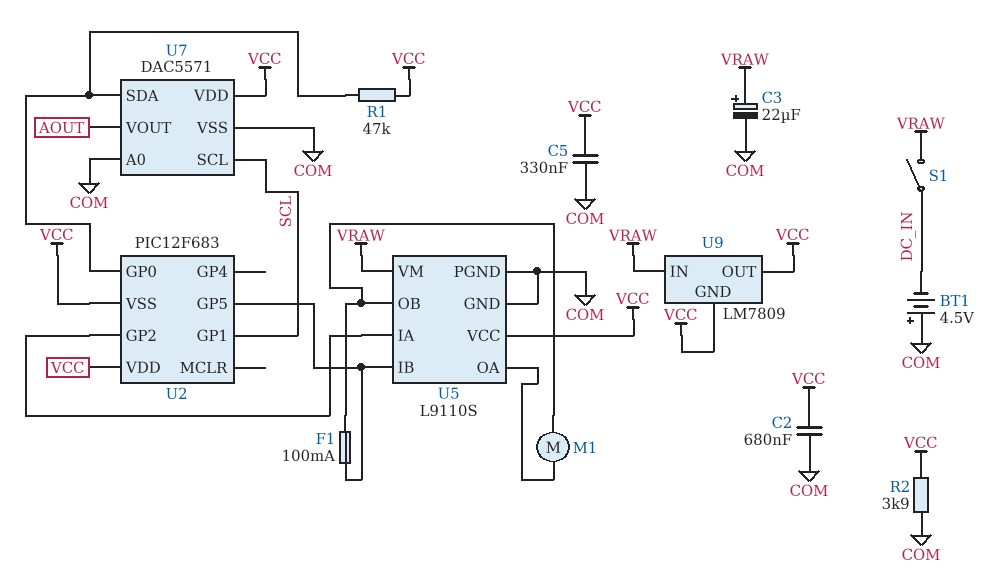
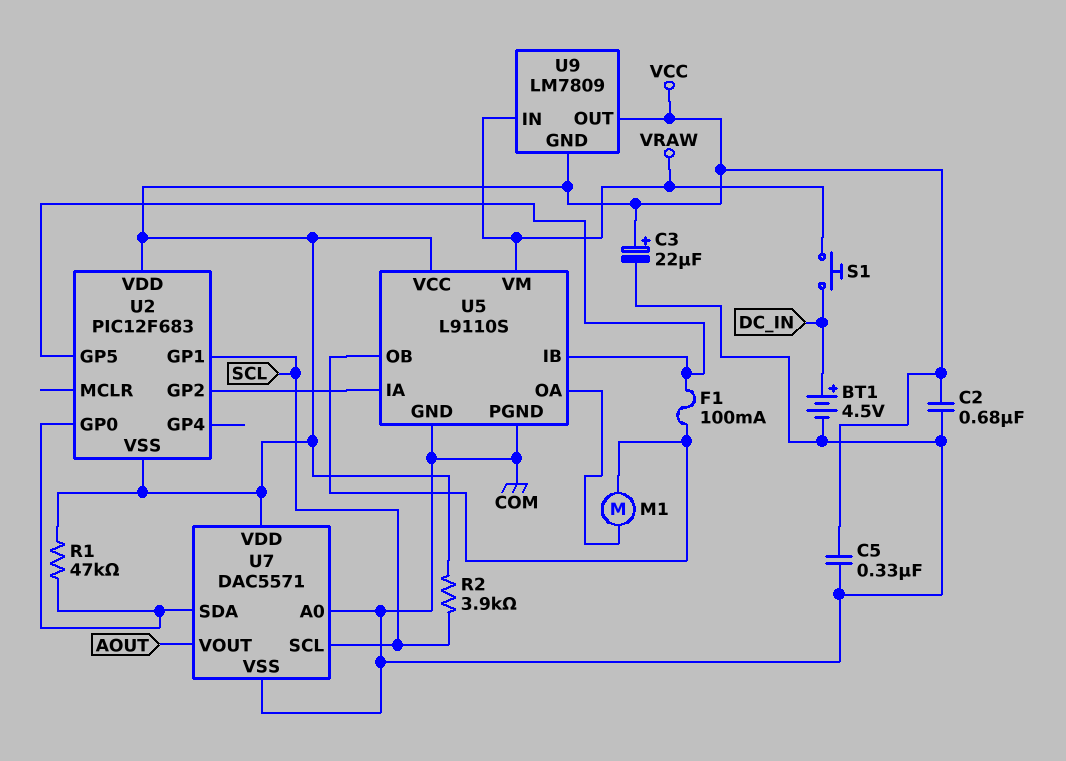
BT1: 4.5V (plus COM, minus DC_IN) -> 4.5V (plus DC_IN, minus COM)
C3: 22uF (plus VRAW, minus COM) -> 22uF (plus VCC, minus COM)
R2: 3.9k (COM, VCC) -> 3.9k (SCL, VCC)
S1: switch (DC_IN, VRAW) -> button (DC_IN, VRAW)

